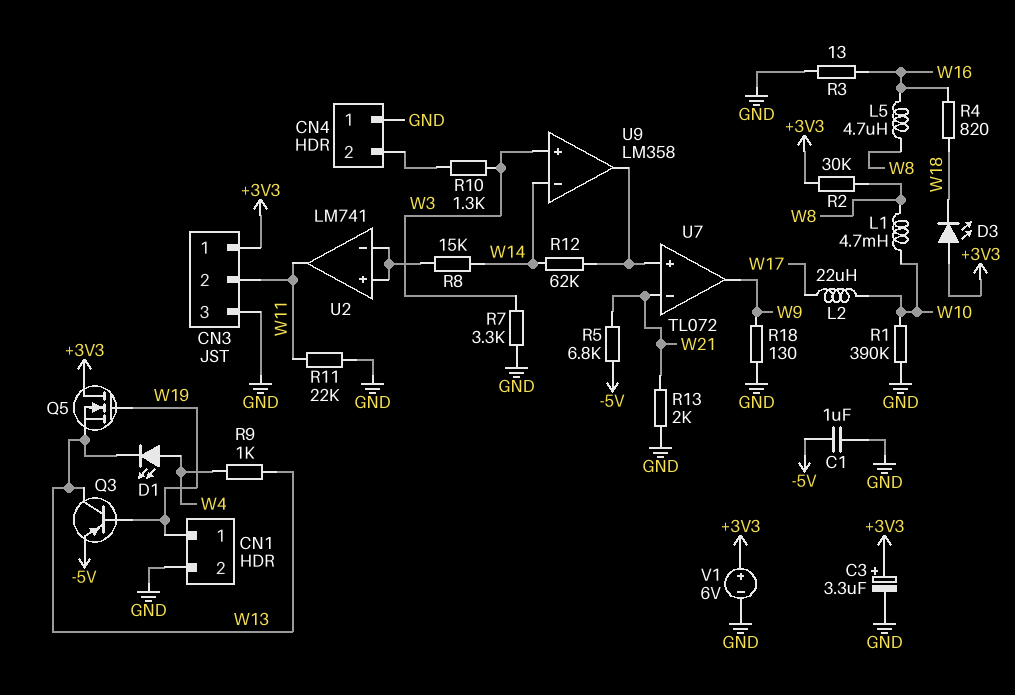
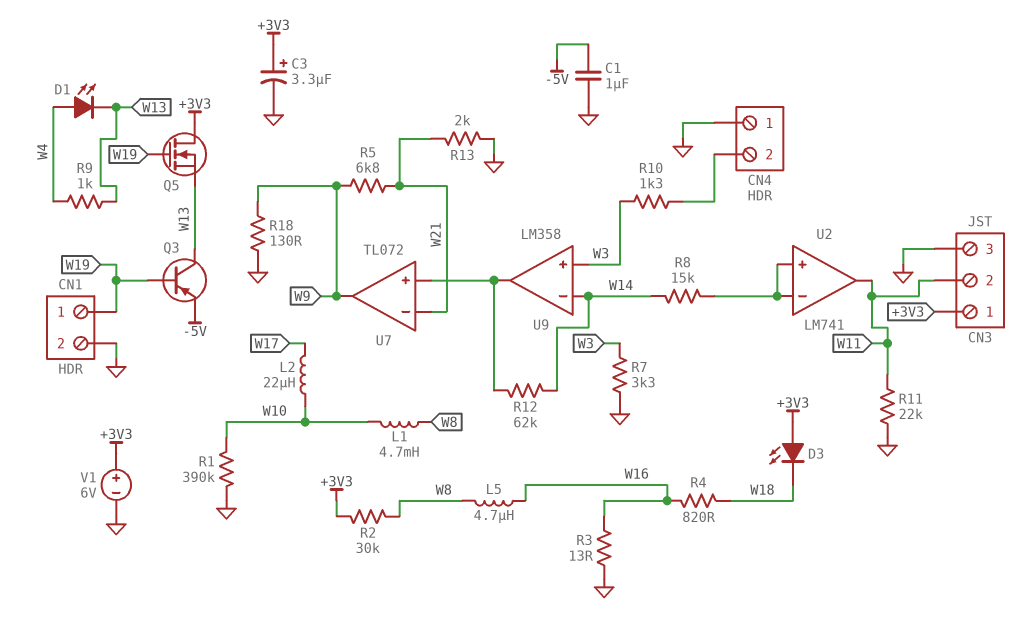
R5: 6.8k (-5V, W21) -> 6.8k (W9, W21)

